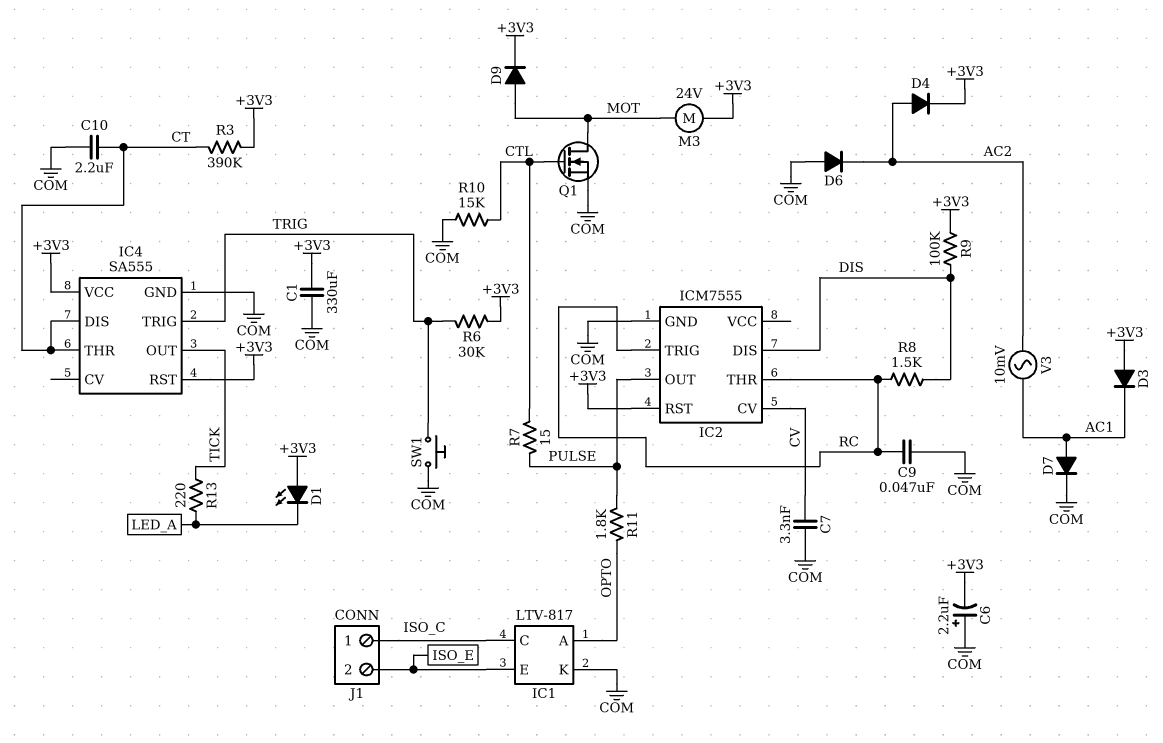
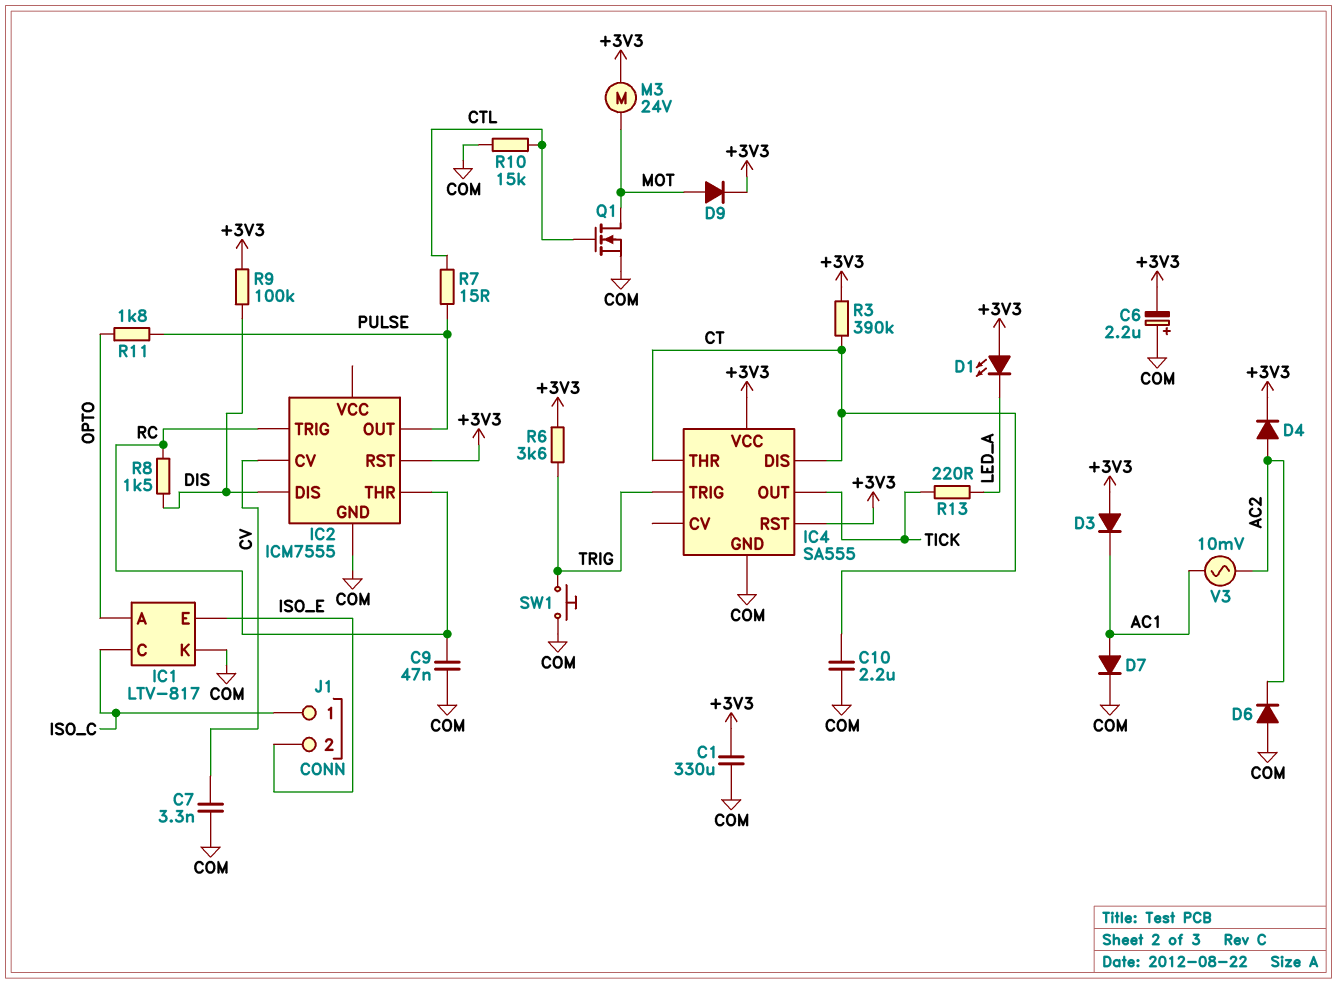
R6: 30k (+3V3, TRIG) -> 3.6k (+3V3, TRIG)

